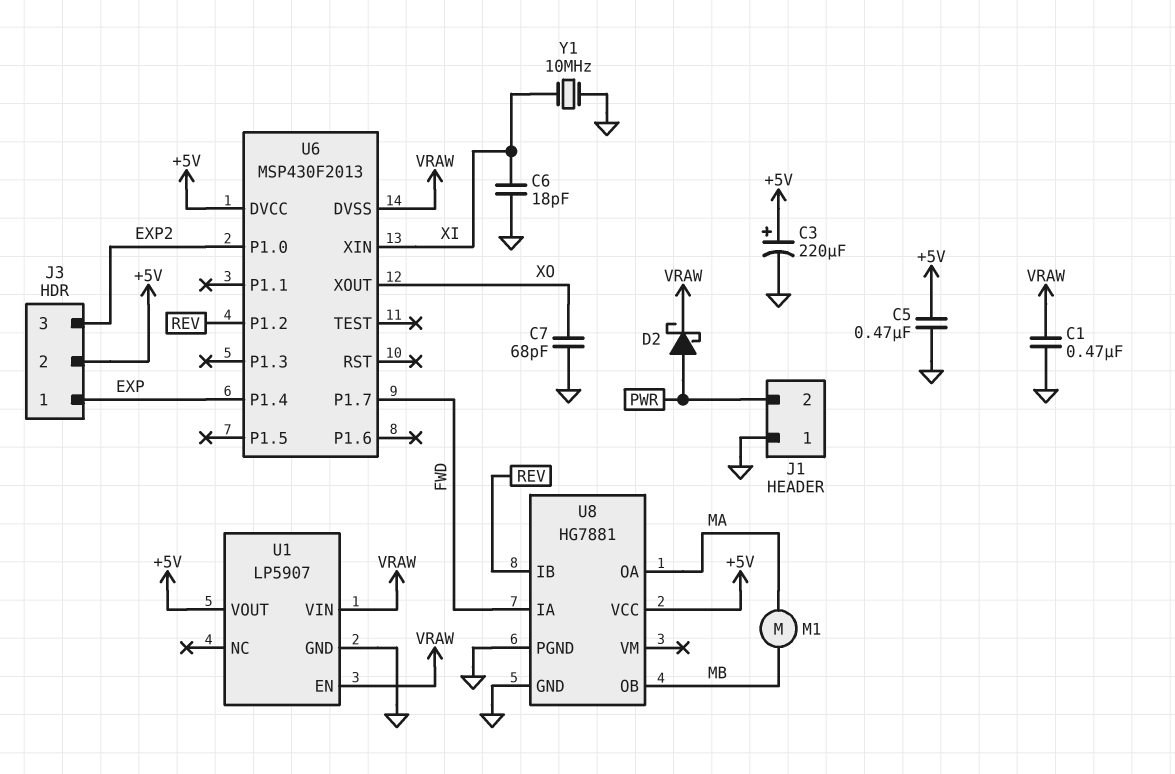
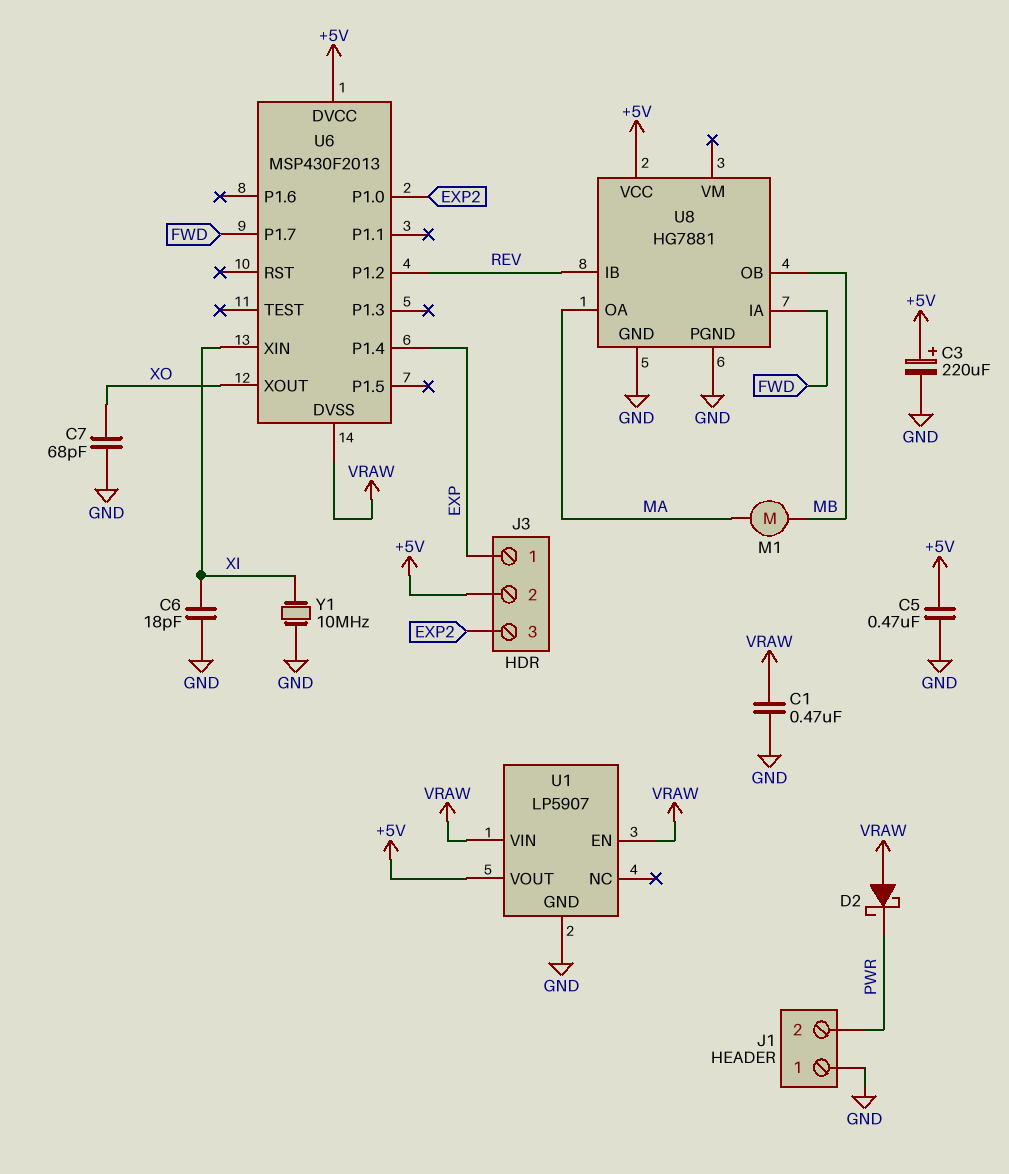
D2: schottky (A PWR, K VRAW) -> schottky (A VRAW, K PWR)

